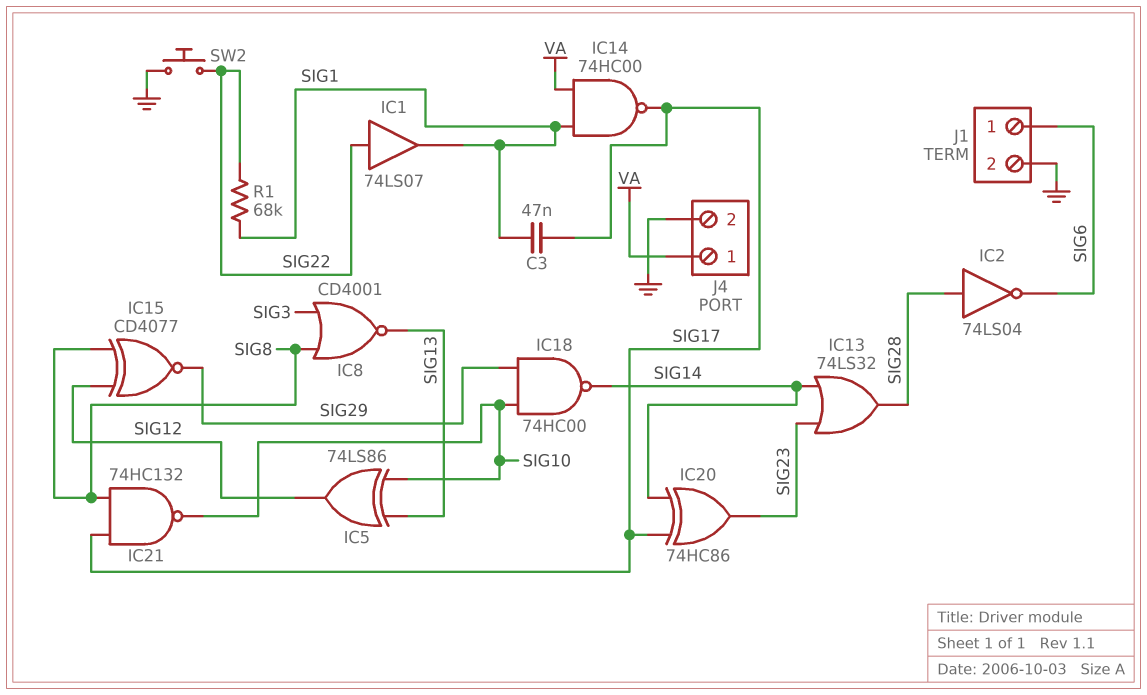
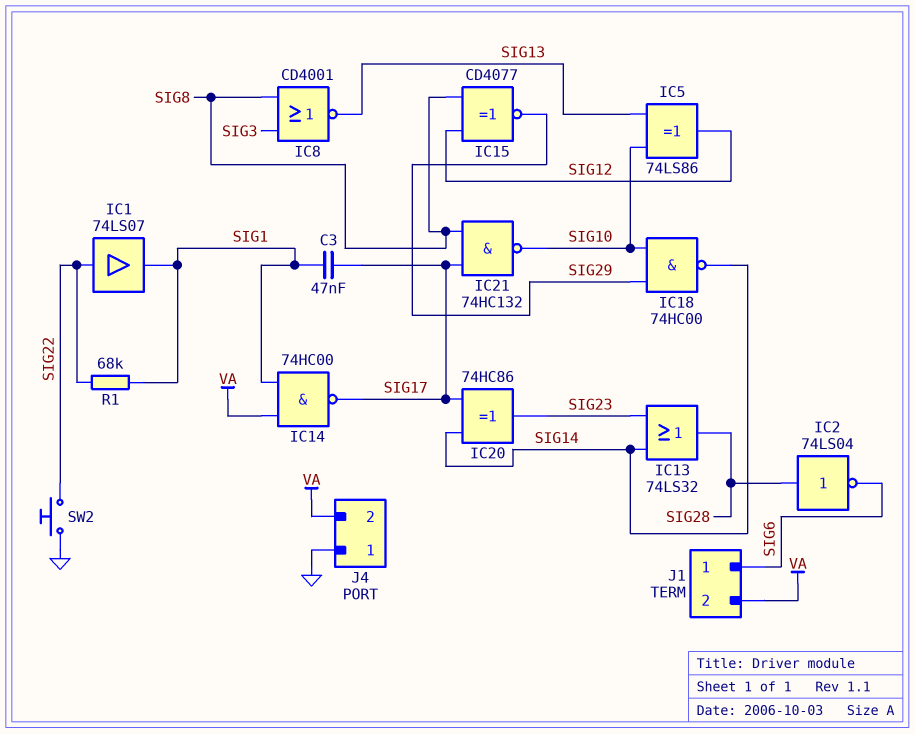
J1 pin 2: GND -> VA
J4 pin 1: VA -> GND
J4 pin 2: GND -> VA

